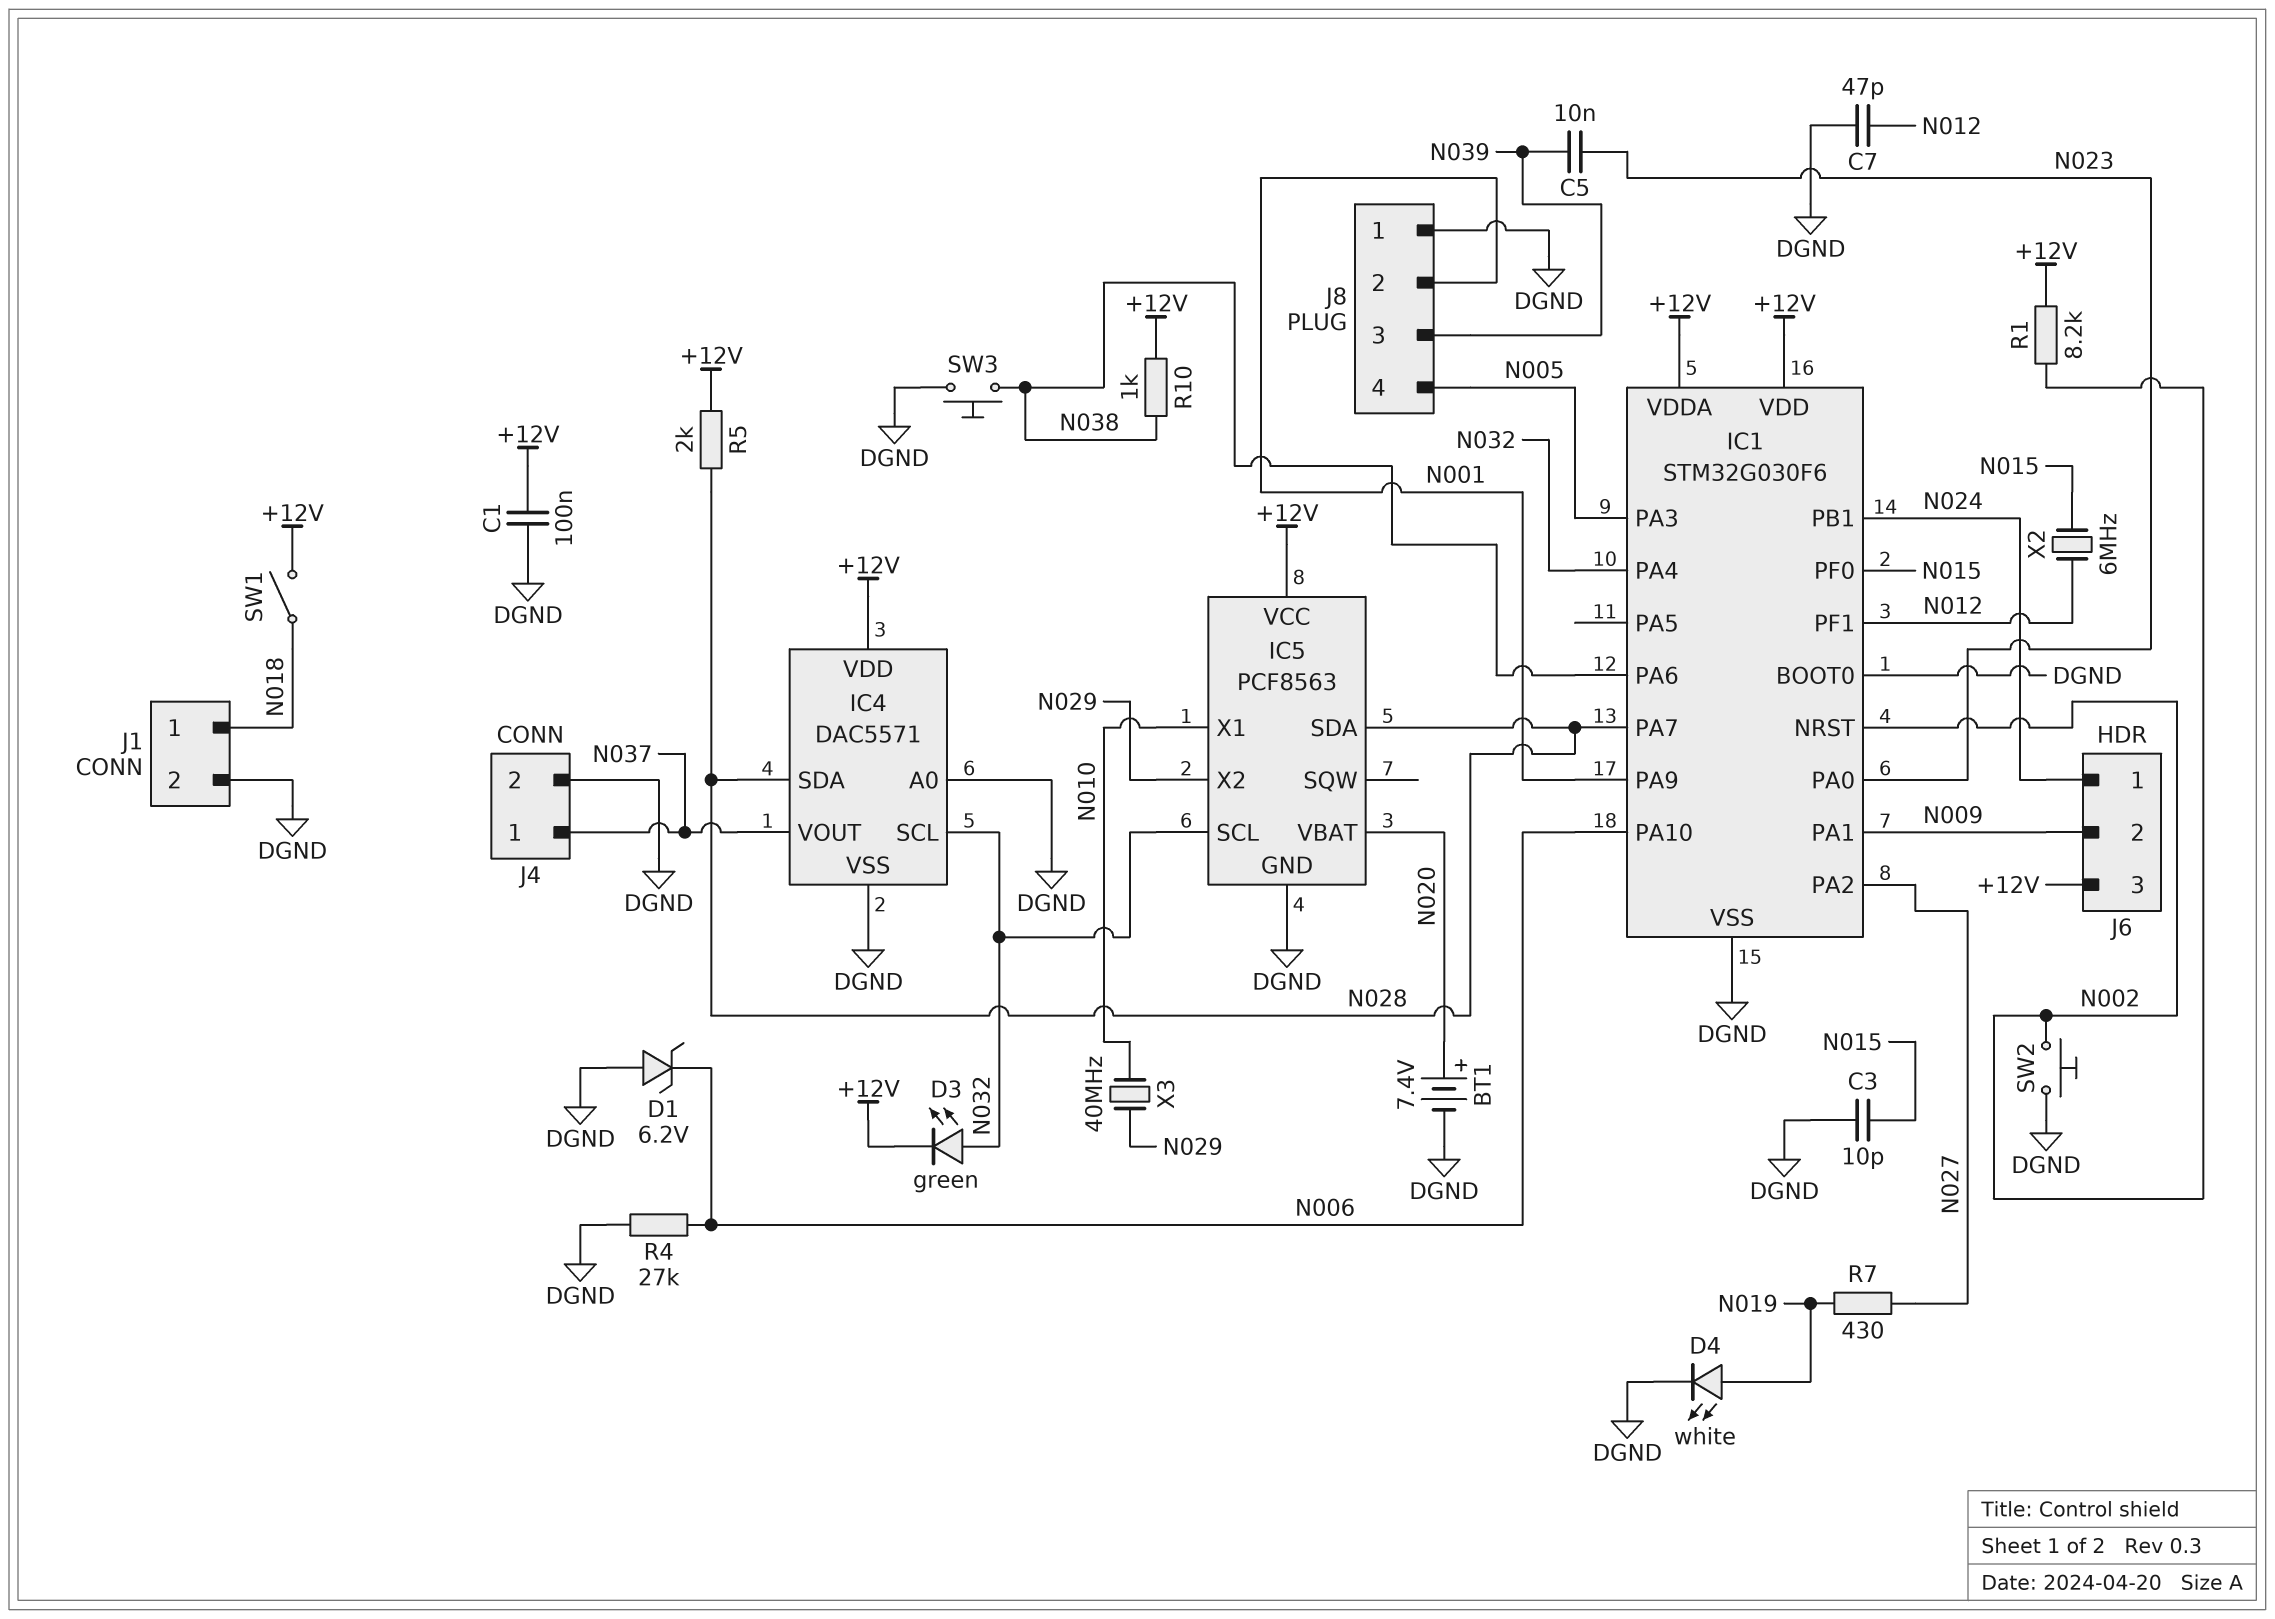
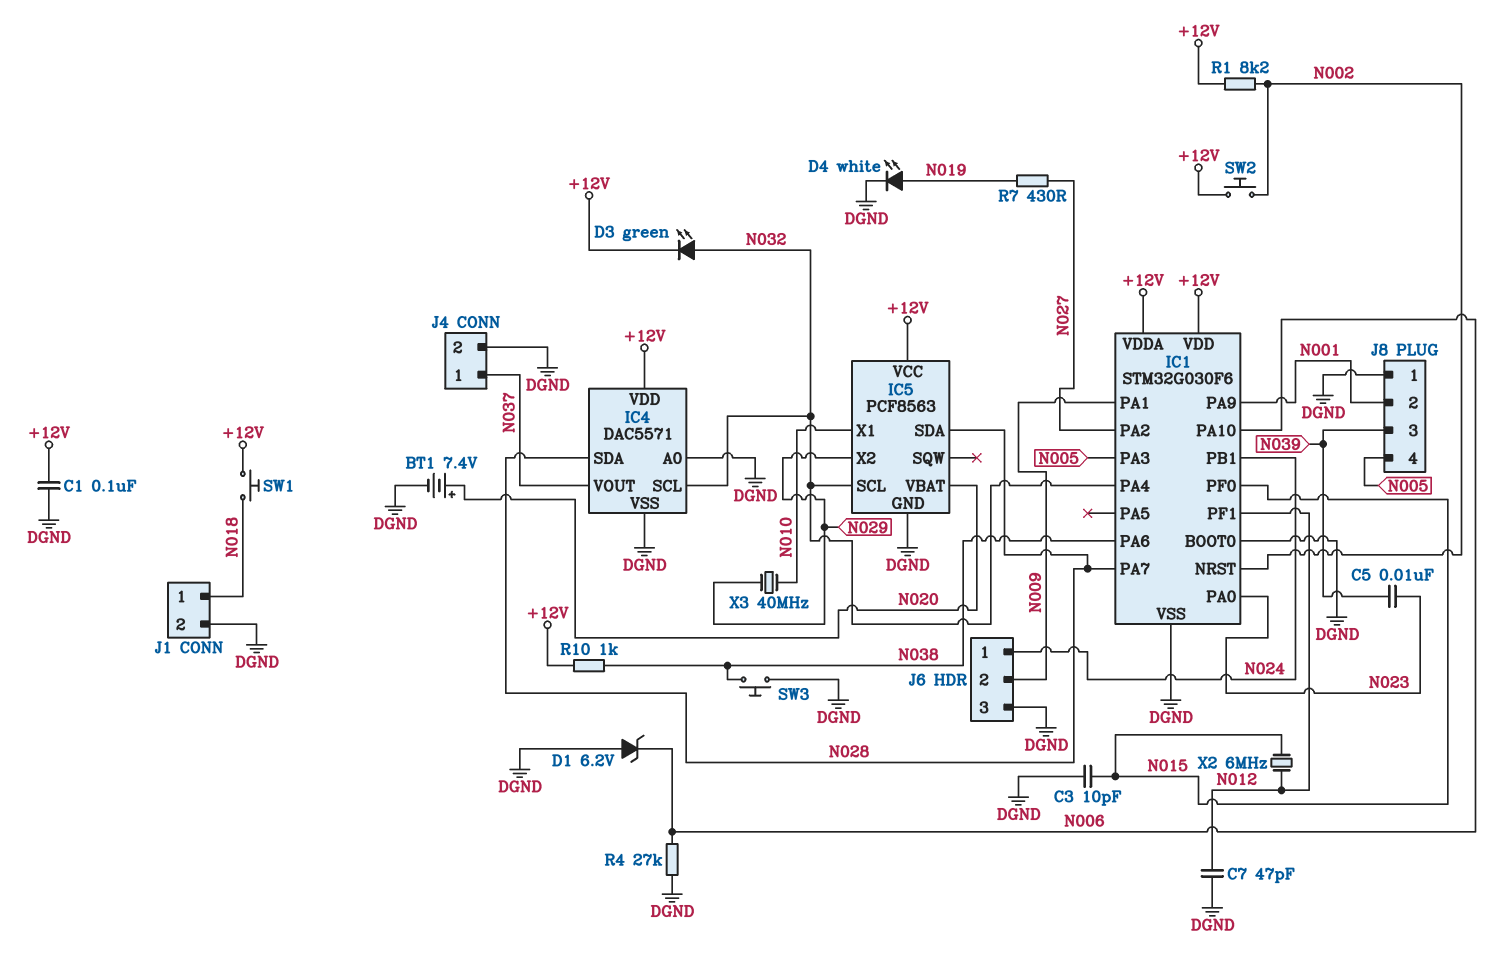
J6 pin 3: +12V -> DGND
R5: 2k (+12V, N028) -> none
SW1: switch (+12V, N018) -> button (+12V, N018)
SW2: button (DGND, N002) -> button (+12V, N002)

